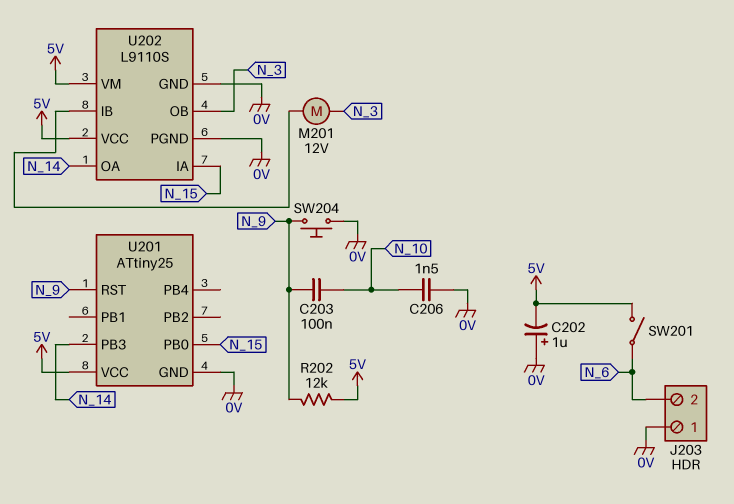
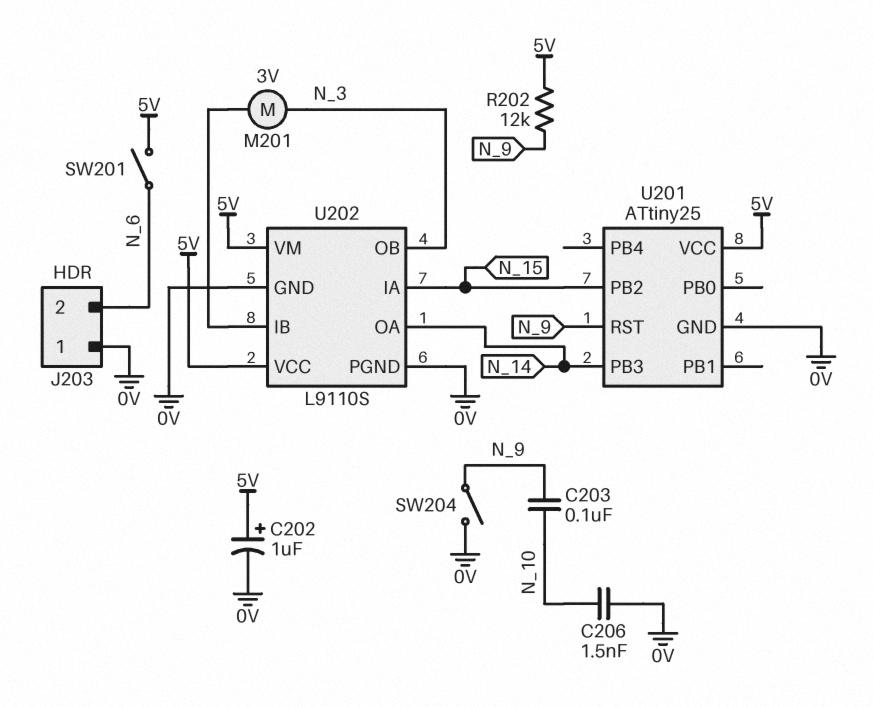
C202: 1uF (plus 0V, minus 5V) -> 1uF (plus 5V, minus 0V)
M201: motor 12V (N_3, U202/IB) -> motor 3V (N_3, U202/IB)
SW204: button (0V, N_9) -> switch (0V, N_9)
U201 pin PB0: N_15 -> none
U201 pin PB2: none -> N_15

